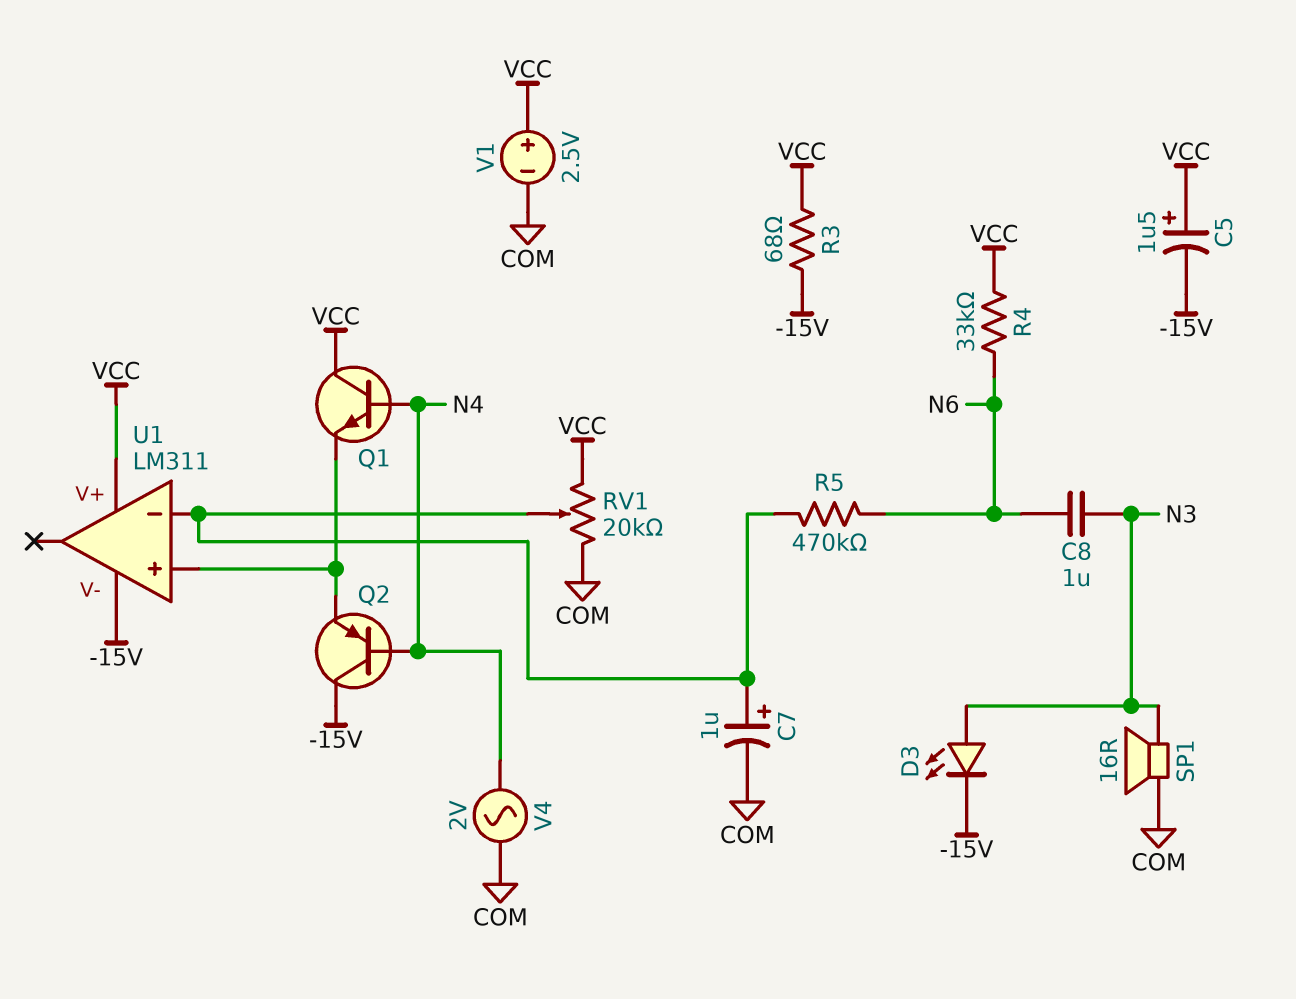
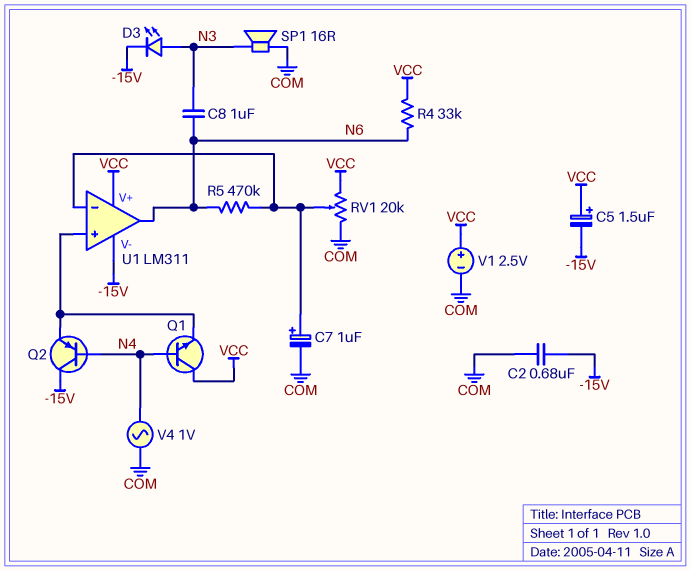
C2: none -> 680nF (-15V, COM)
R3: 68 (-15V, VCC) -> none
U1 pin out: none -> N6
V4: AC 2V (COM, N4) -> AC 1V (COM, N4)

